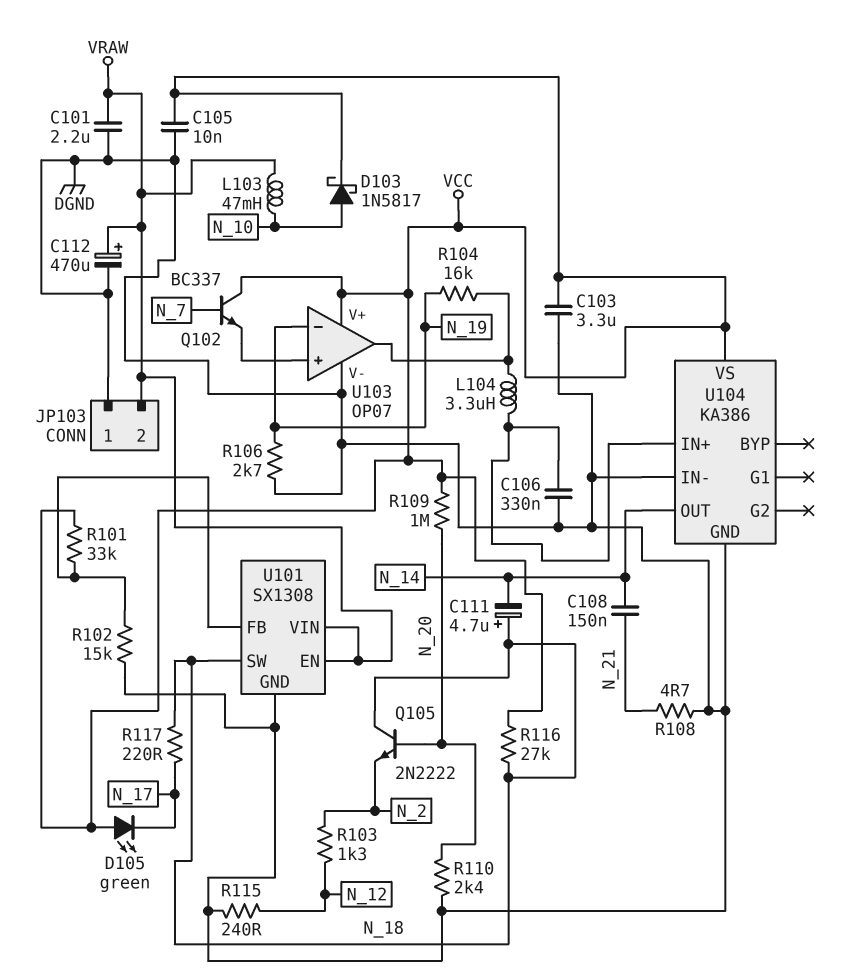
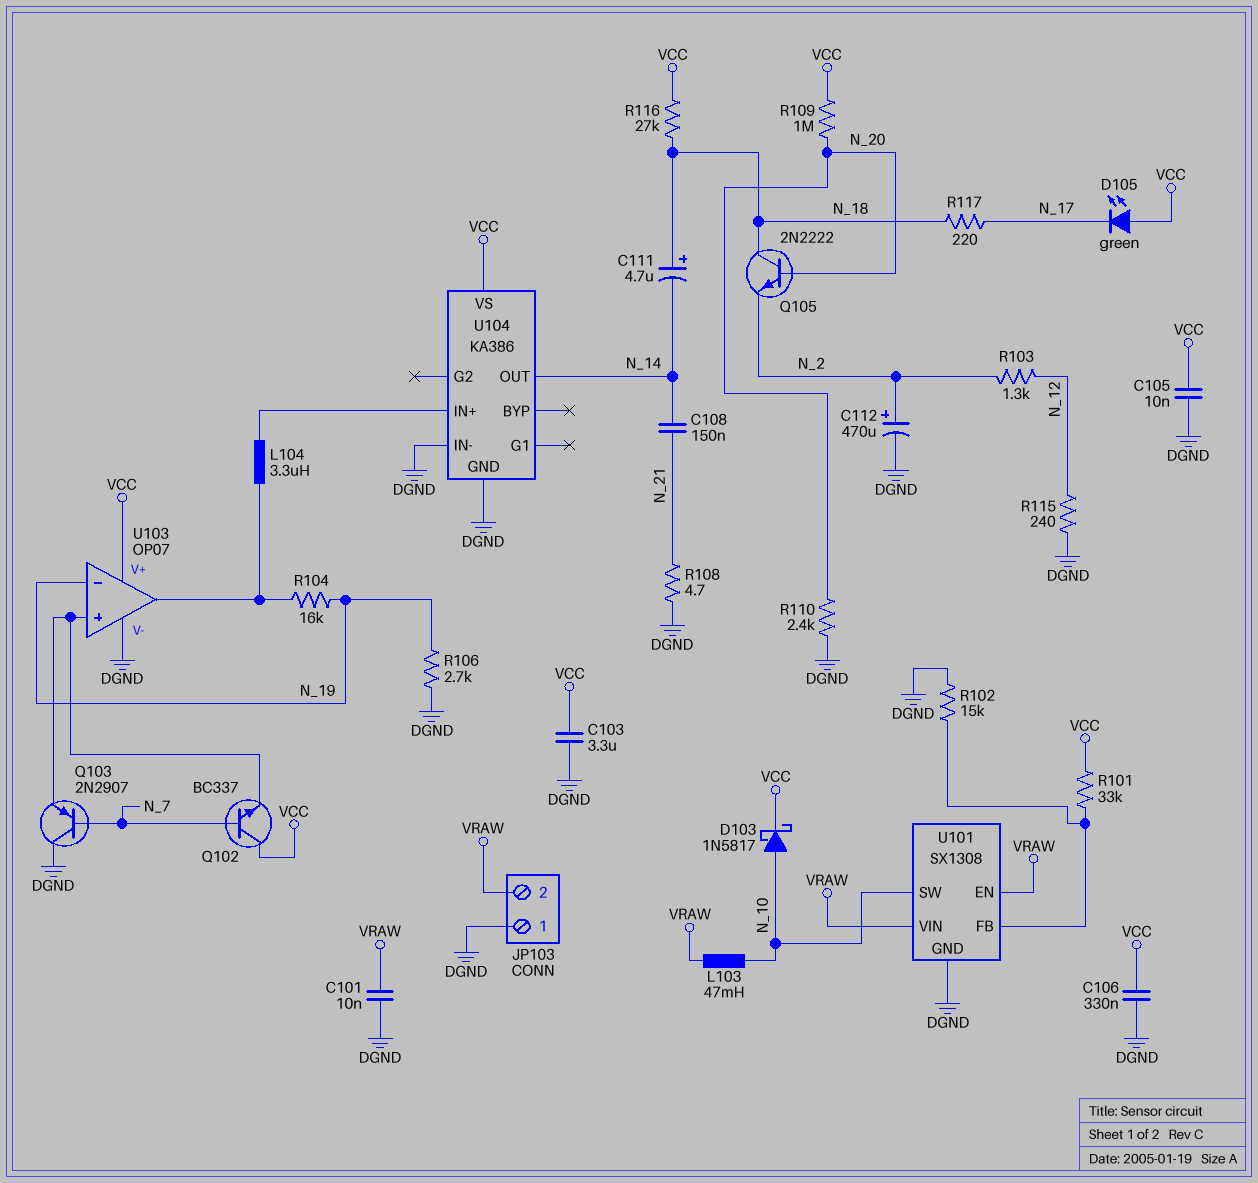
C101: 2.2uF (DGND, VRAW) -> 10nF (DGND, VRAW)
C106: 330nF (DGND, U104/IN+) -> 330nF (DGND, VCC)
C112: 470uF (plus VRAW, minus DGND) -> 470uF (plus N_2, minus DGND)
Q103: none -> PNP 2N2907 (B N_7, C DGND, E U103/in+)
U101 pin SW: N_18 -> N_10

